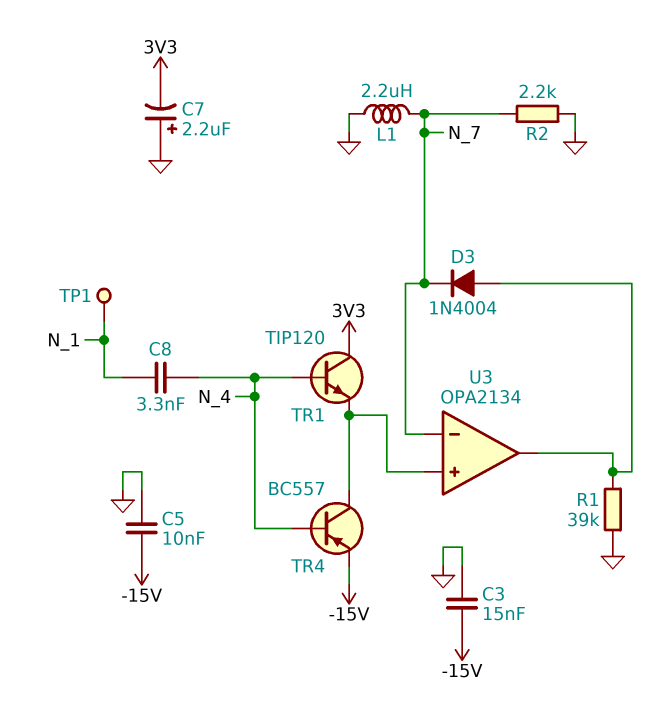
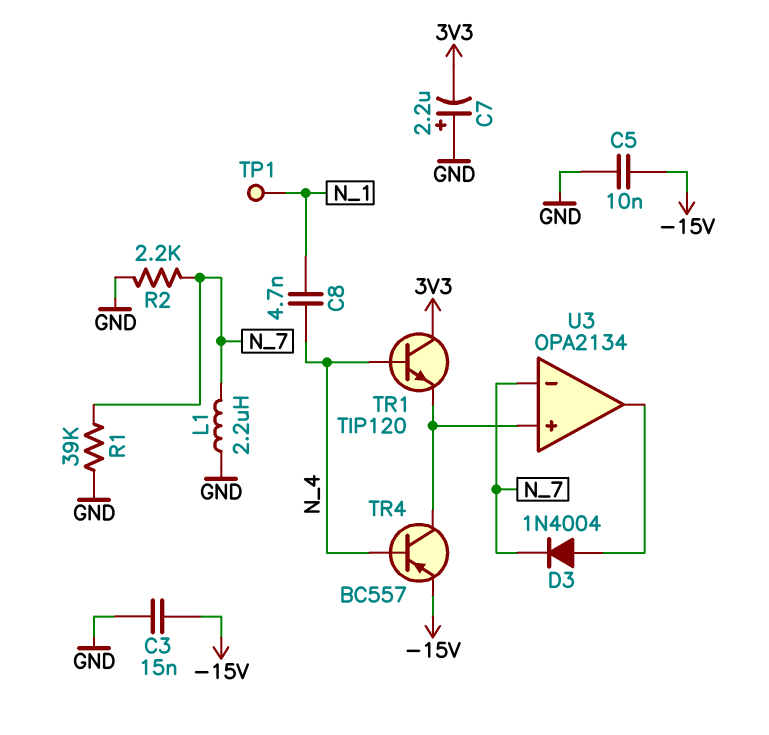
C8: 3.3nF (N_1, N_4) -> 4.7nF (N_1, N_4)
R1: 39k (GND, U3/out) -> 39k (GND, N_7)

